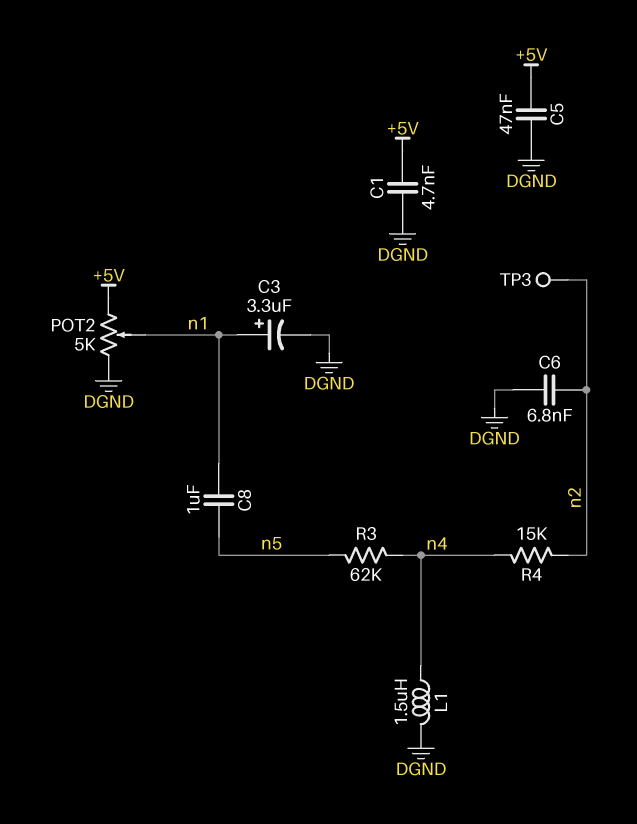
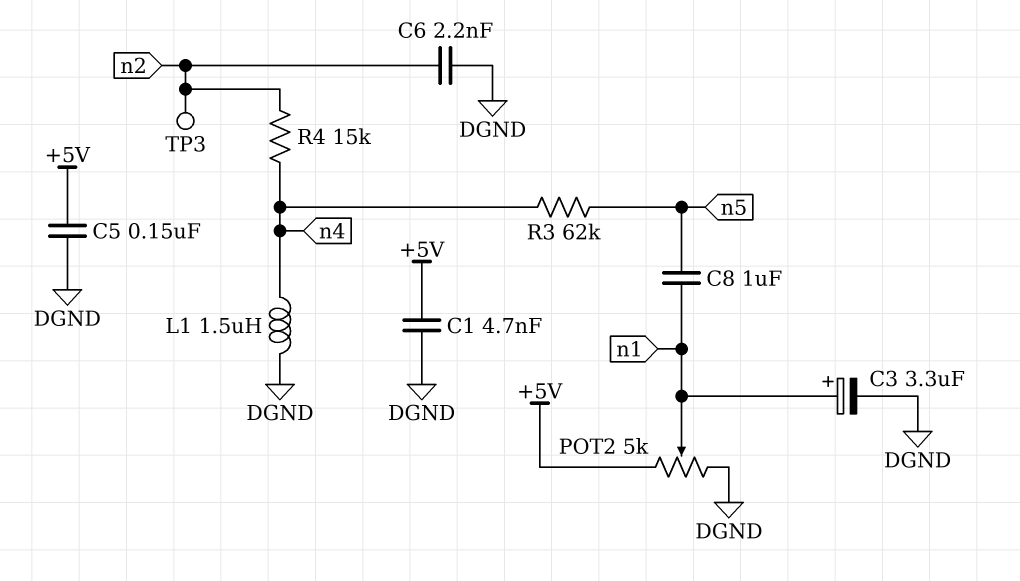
C5: 47nF (+5V, DGND) -> 150nF (+5V, DGND)
C6: 6.8nF (DGND, n2) -> 2.2nF (DGND, n2)

